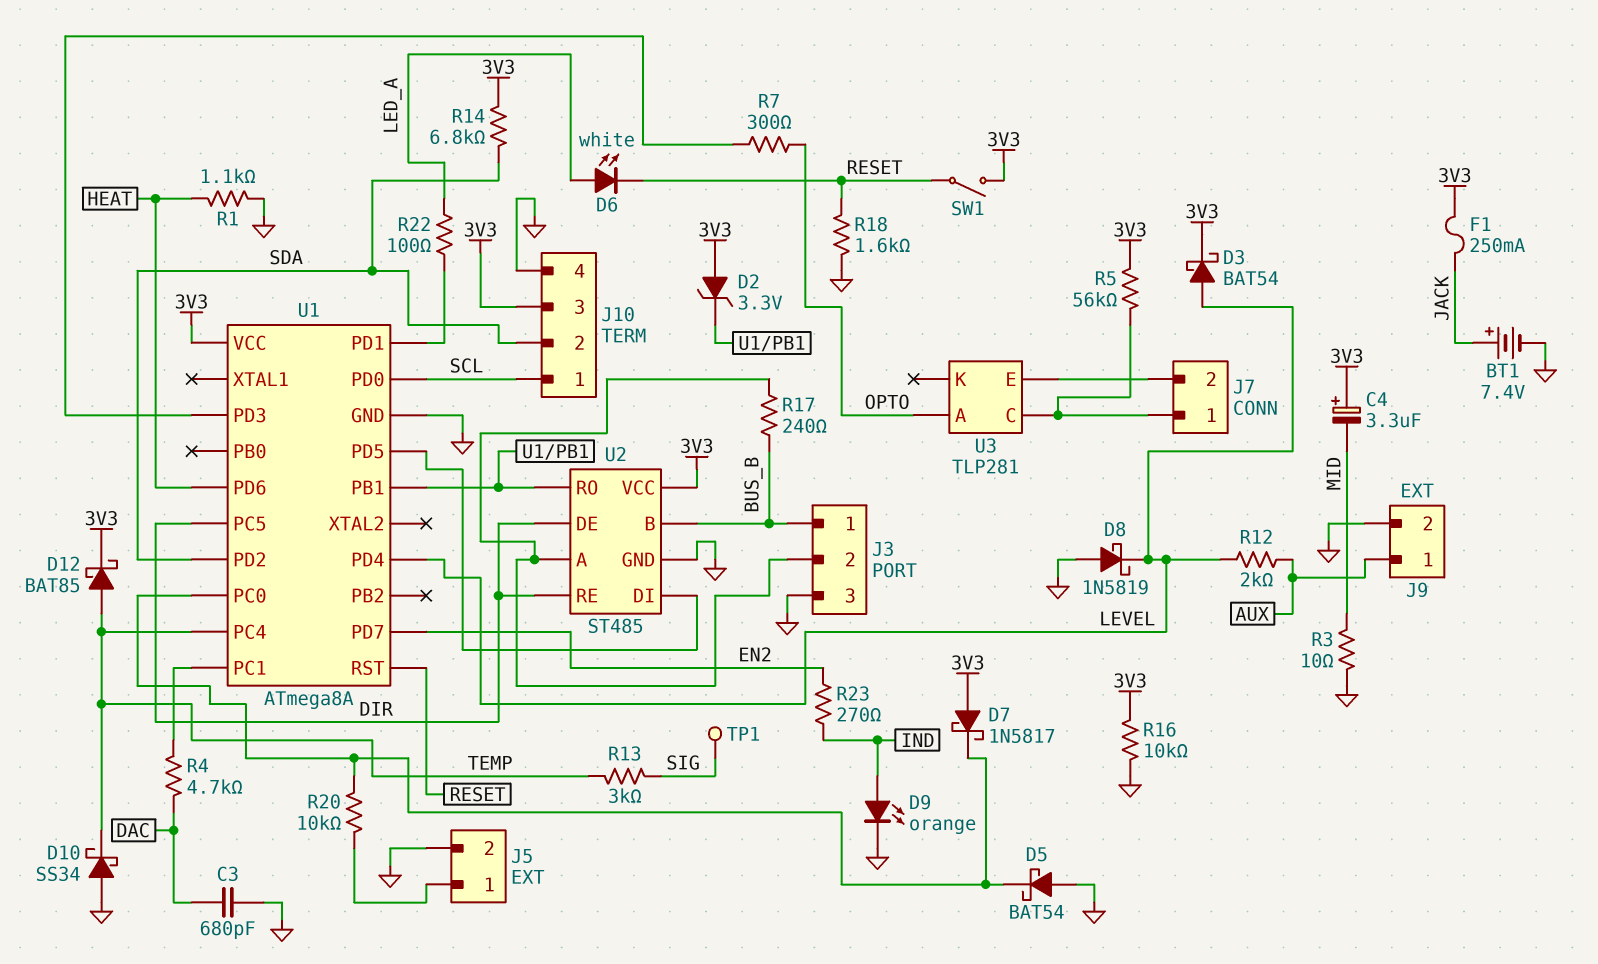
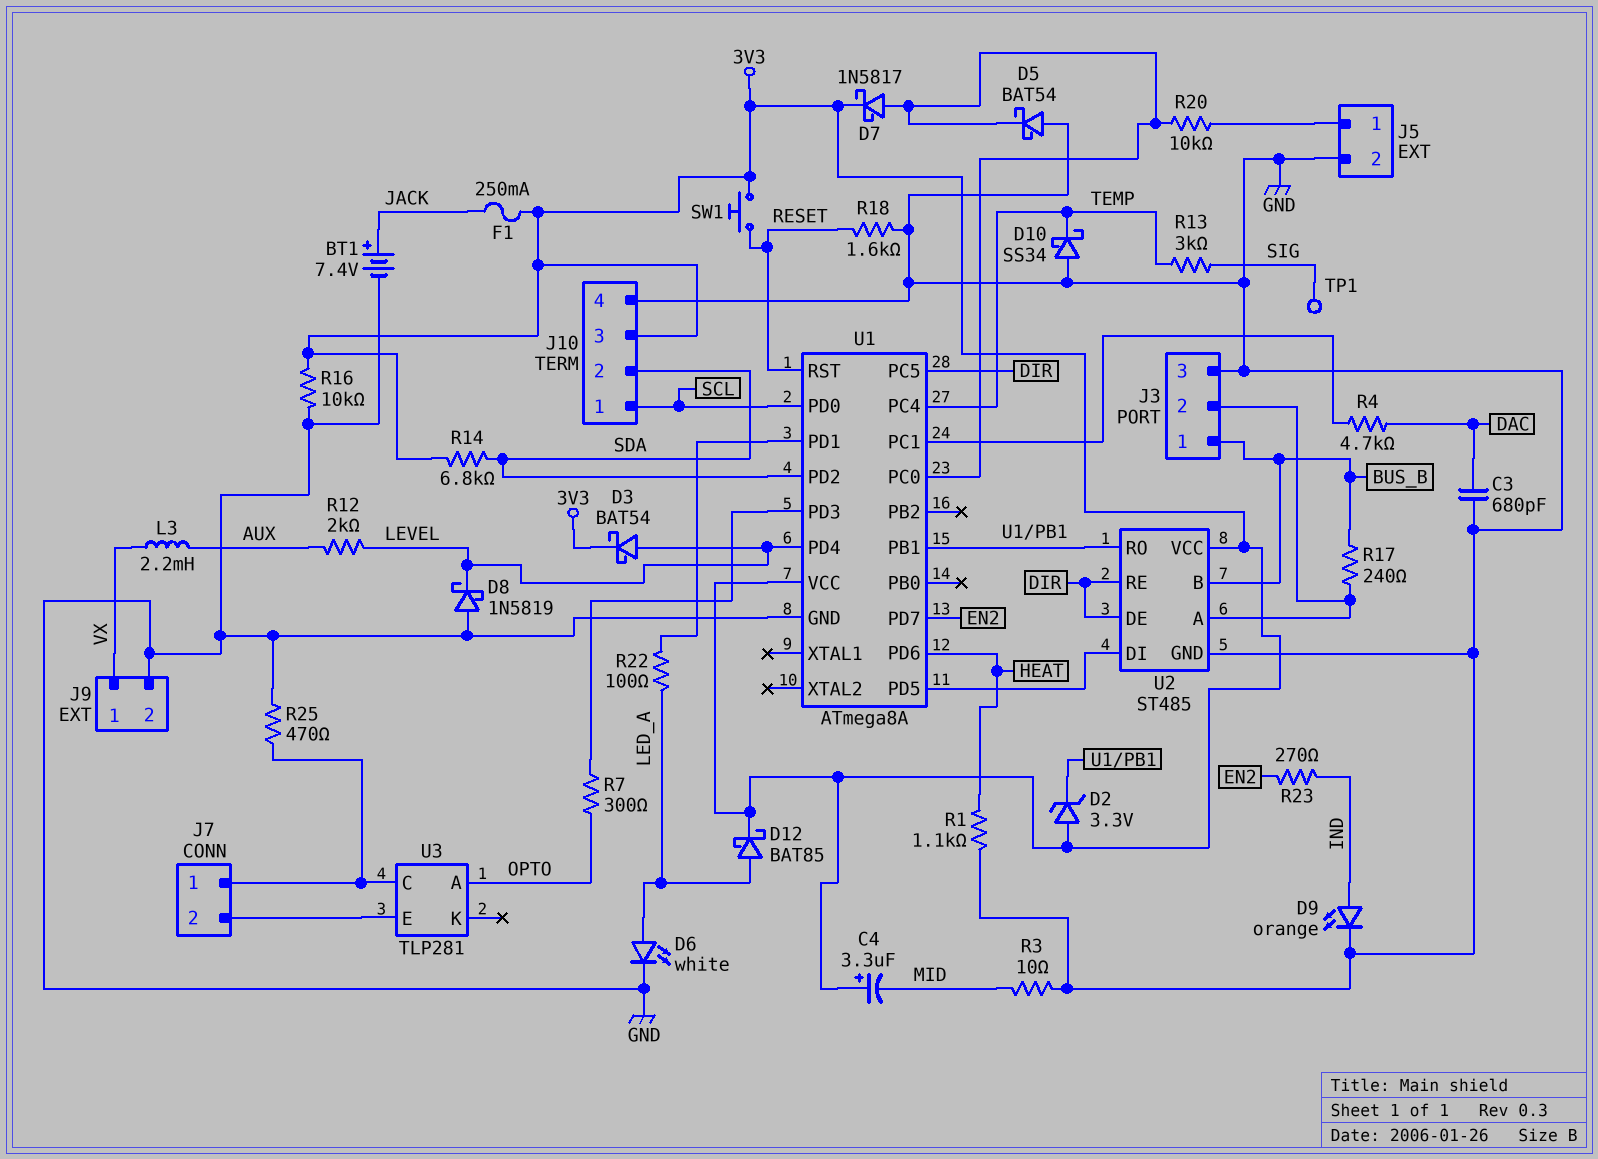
D6: LED white (A LED_A, K RESET) -> LED white (A LED_A, K GND)
D7: schottky 1N5817 (A 3V3, K U1/PC0) -> schottky 1N5817 (A U1/PC0, K 3V3)
D12: schottky BAT85 (A TEMP, K 3V3) -> schottky BAT85 (A LED_A, K 3V3)
J9 pin 1: AUX -> VX
L3: none -> 2.2mH (AUX, VX)
R5: 56k (3V3, J7/1) -> none
R25: none -> 470 (GND, J7/1)
SW1: switch (3V3, RESET) -> button (3V3, RESET)

